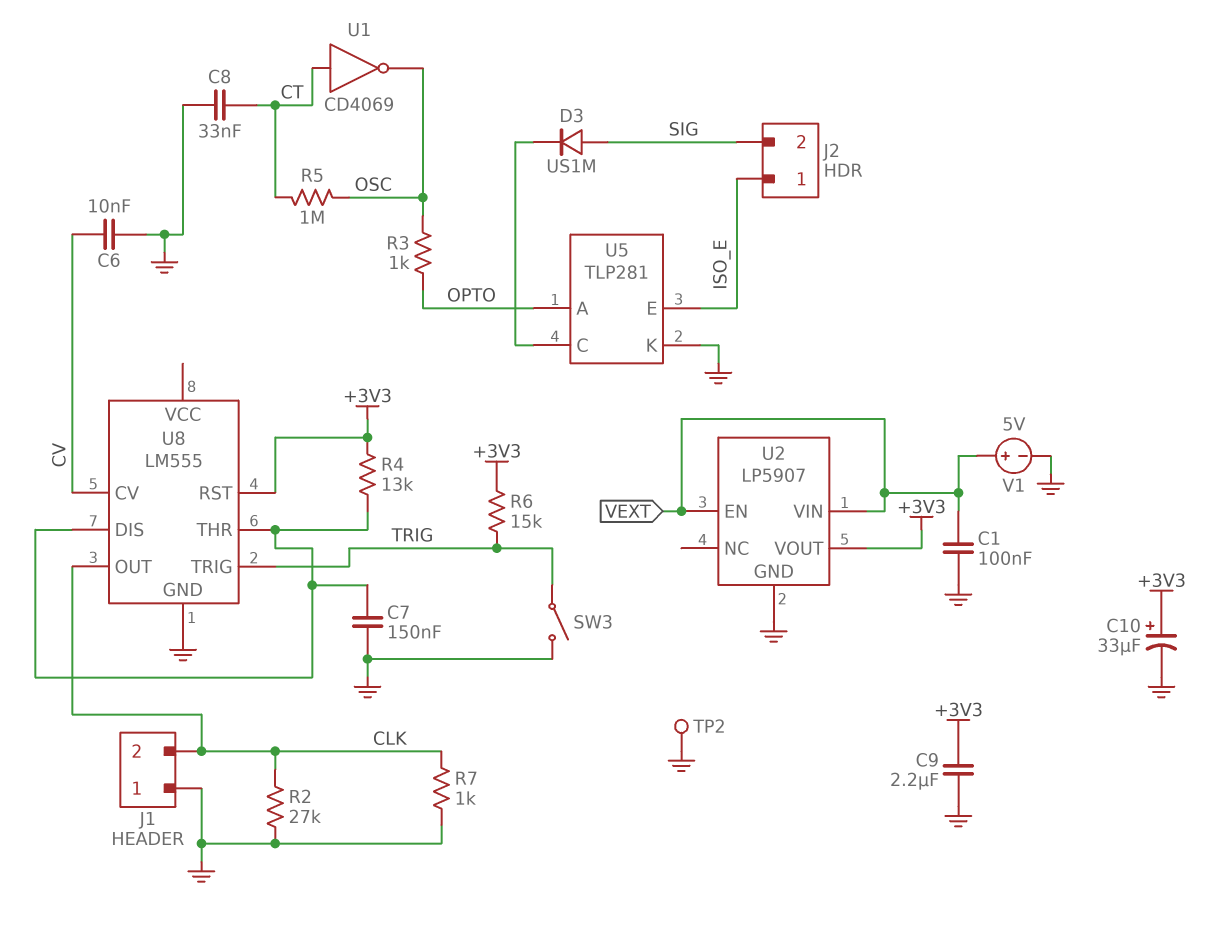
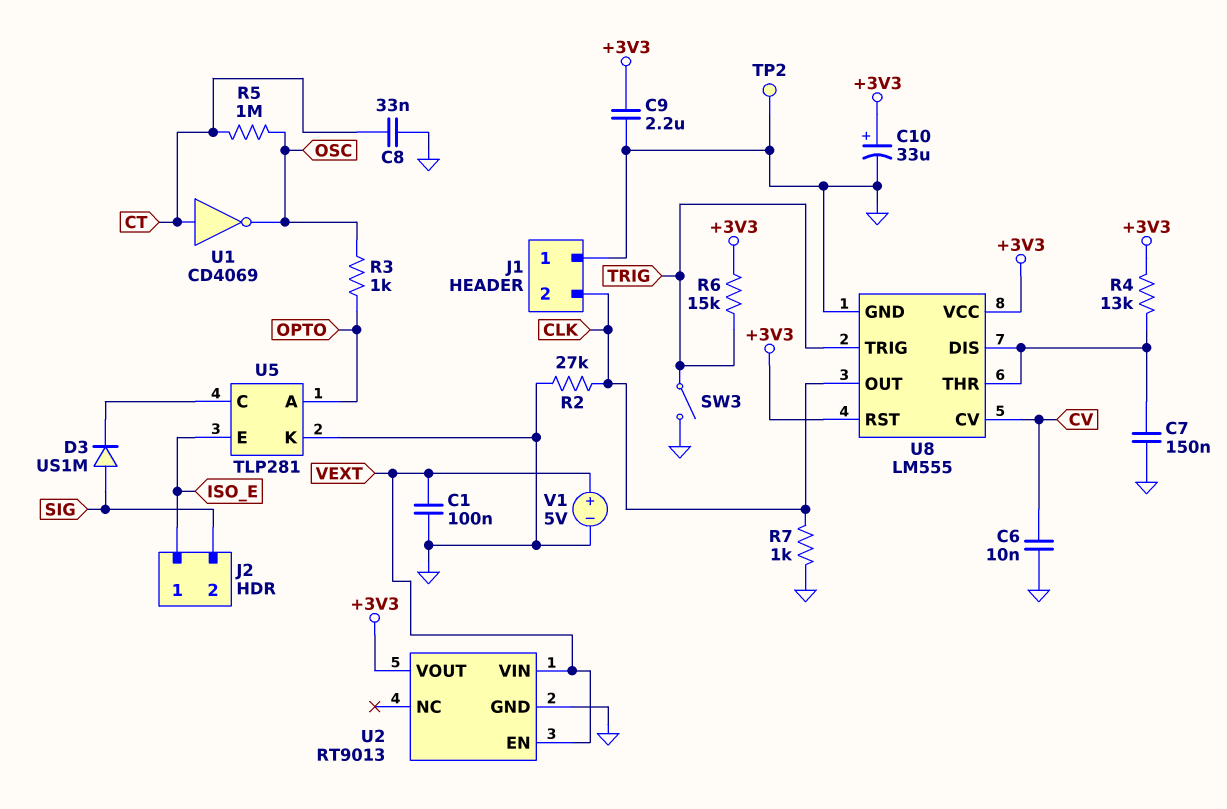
U2: LP5907 -> RT9013
U8 pin VCC: none -> +3V3

